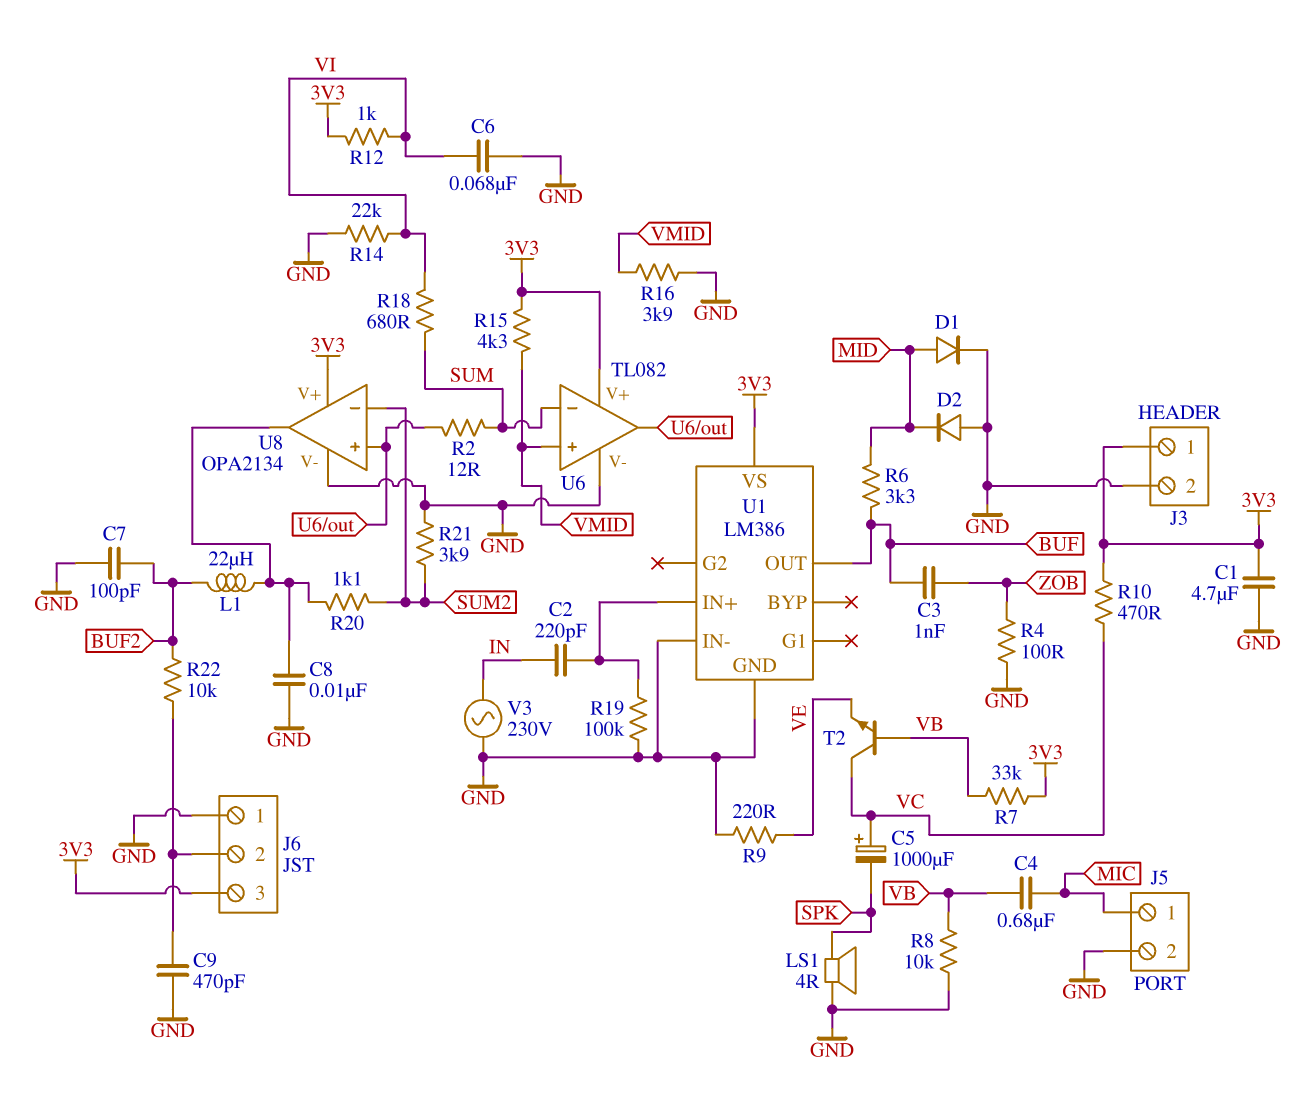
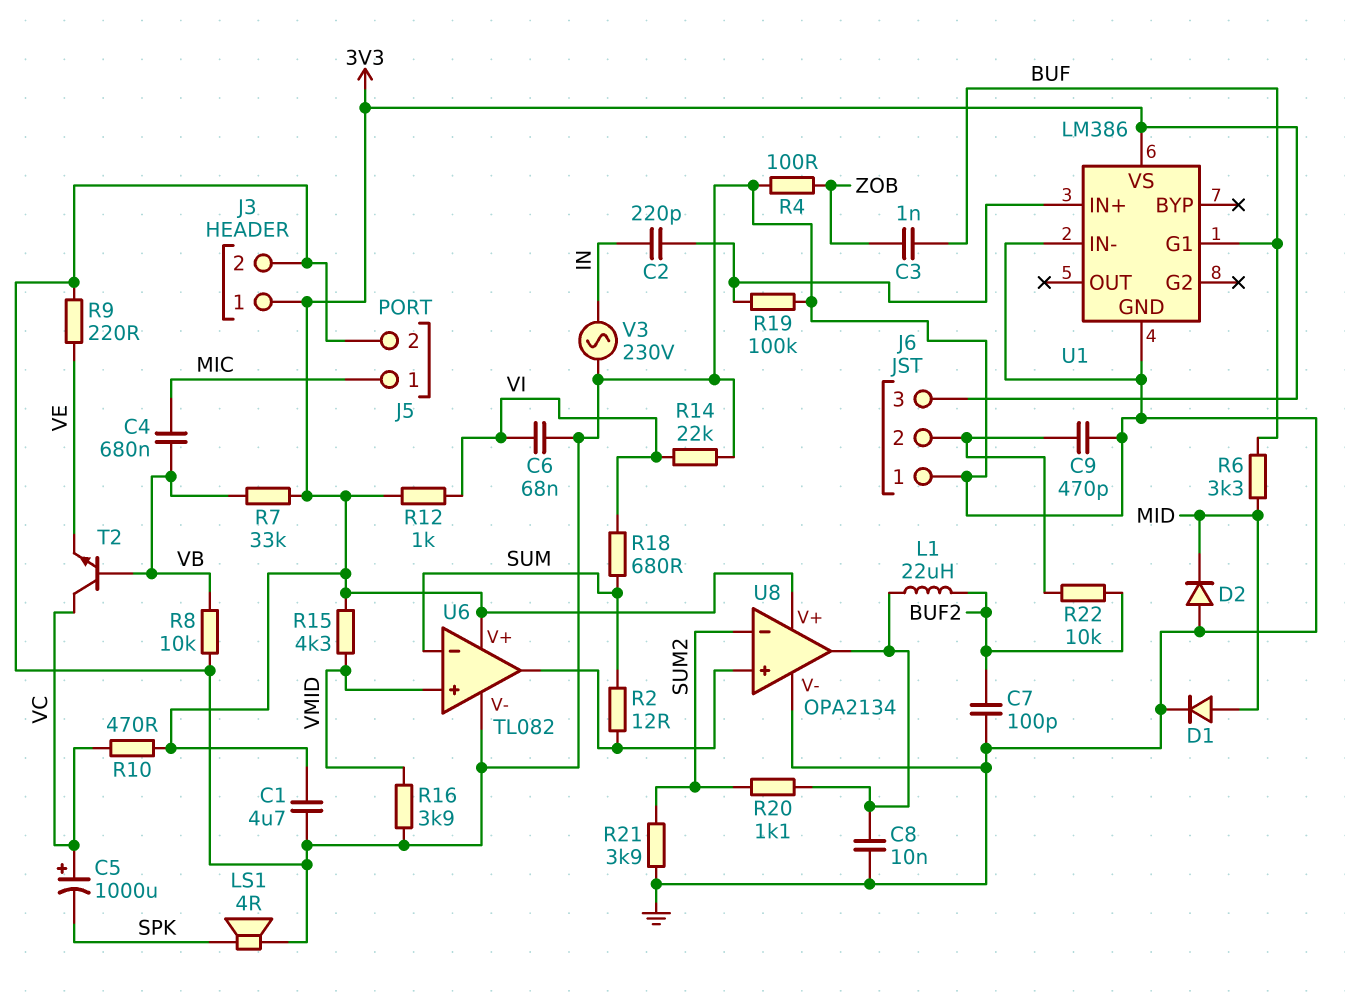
U1 pin G1: none -> BUF
U1 pin OUT: BUF -> none

